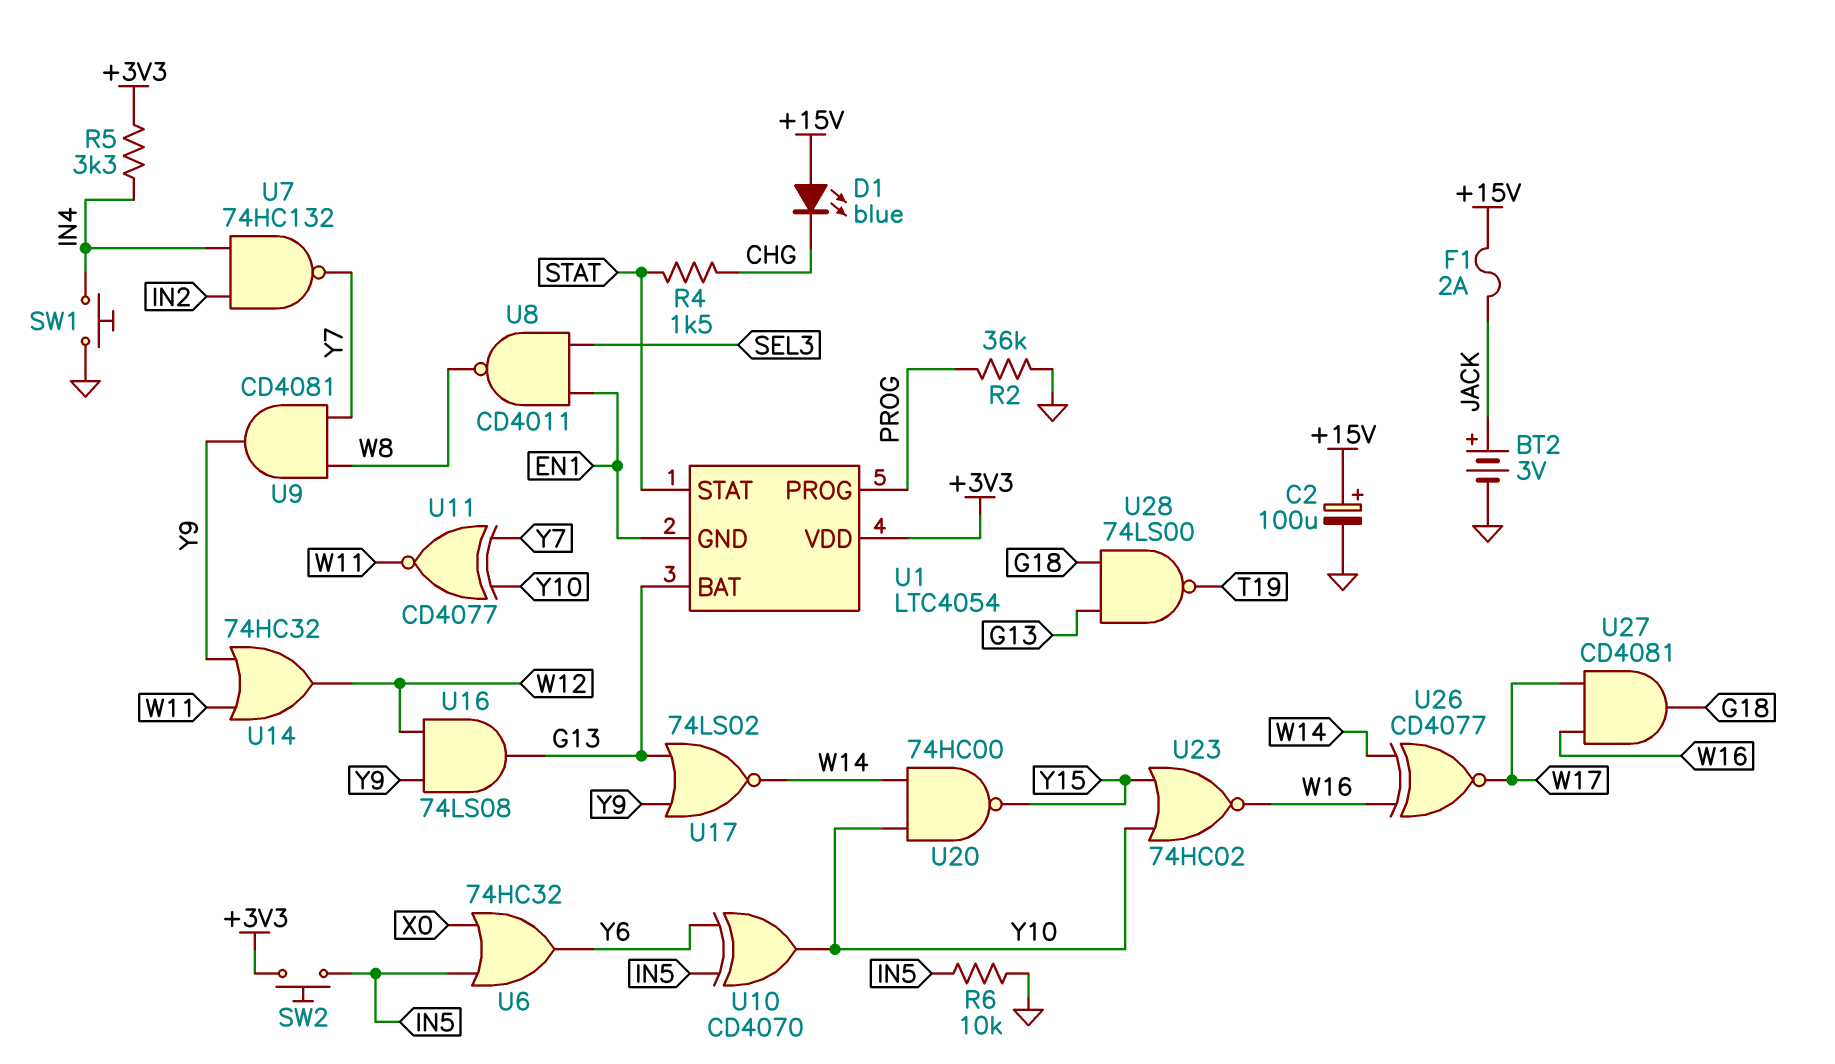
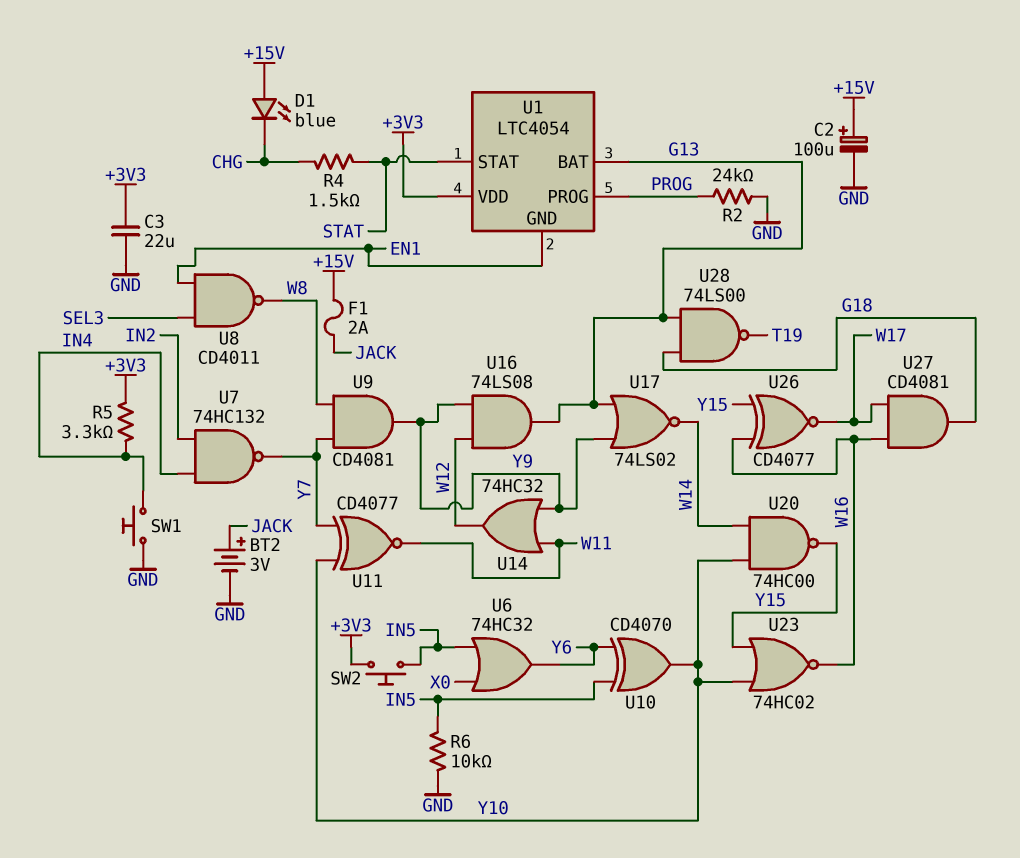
C3: none -> 22uF (+3V3, GND)
R2: 36k (GND, PROG) -> 24k (GND, PROG)
U26: XNOR CD4077 (in W14, in W16, out W17) -> XNOR CD4077 (in W16, in Y15, out W17)

